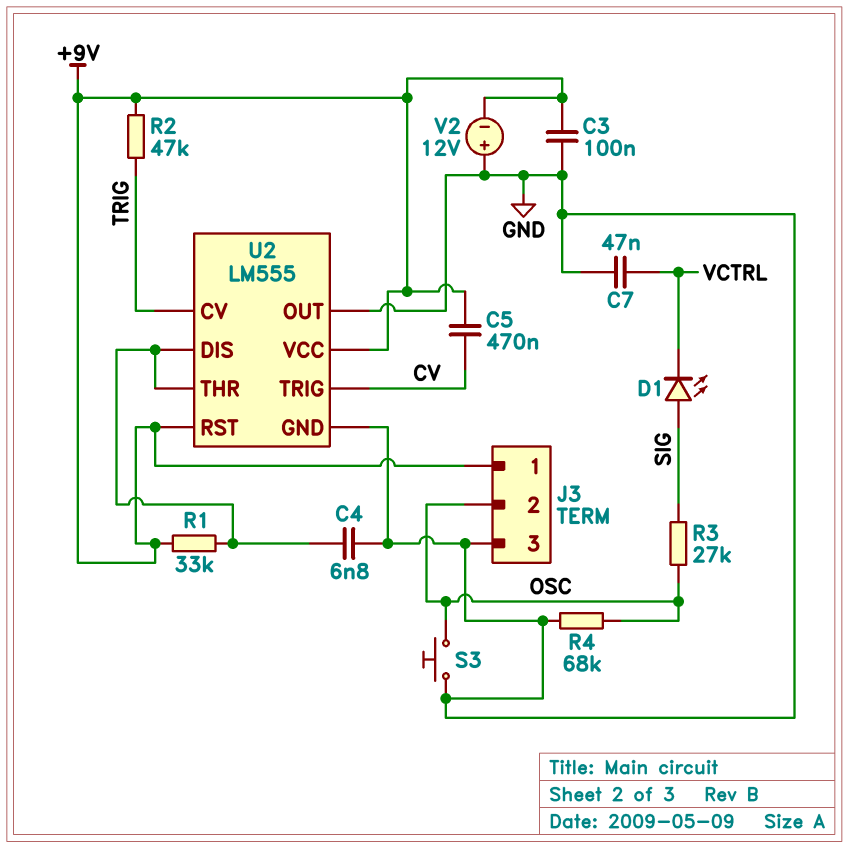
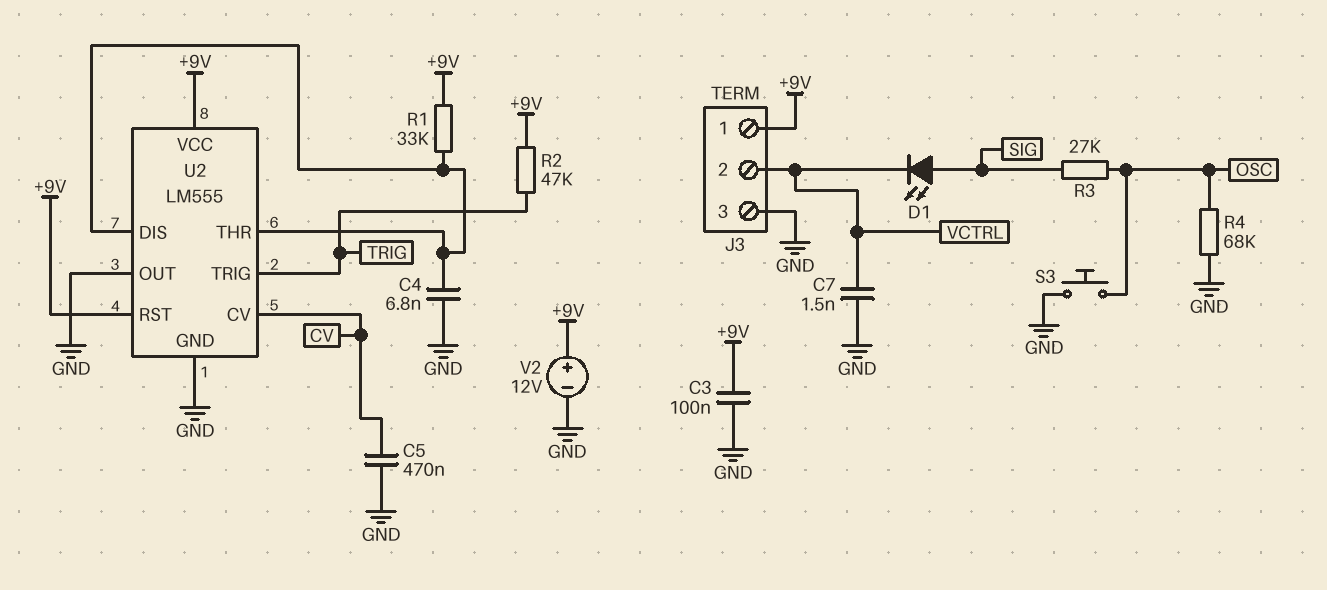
C5: 470nF (+9V, CV) -> 470nF (CV, GND)
C7: 47nF (GND, VCTRL) -> 1.5nF (GND, VCTRL)
J3 pin 2: OSC -> VCTRL
U2 pin CV: TRIG -> CV
U2 pin TRIG: CV -> TRIG
V2: 12V (plus GND, minus +9V) -> 12V (plus +9V, minus GND)

